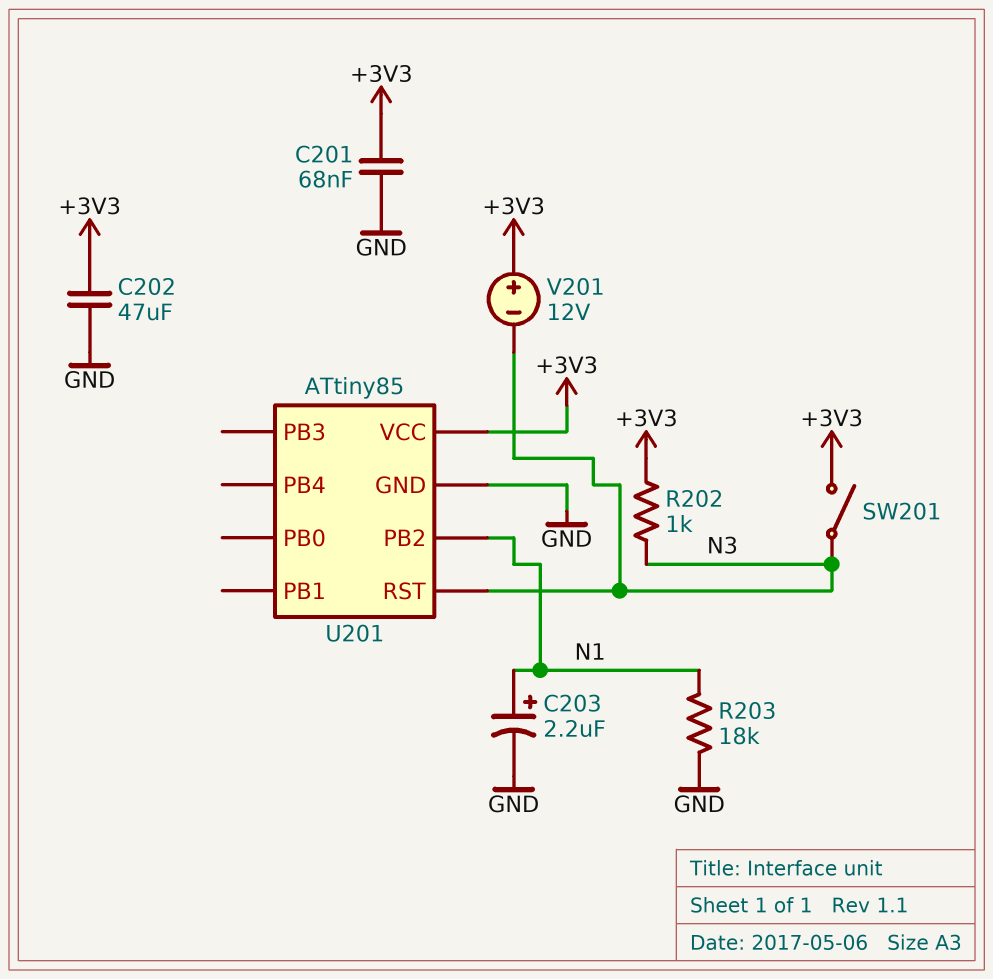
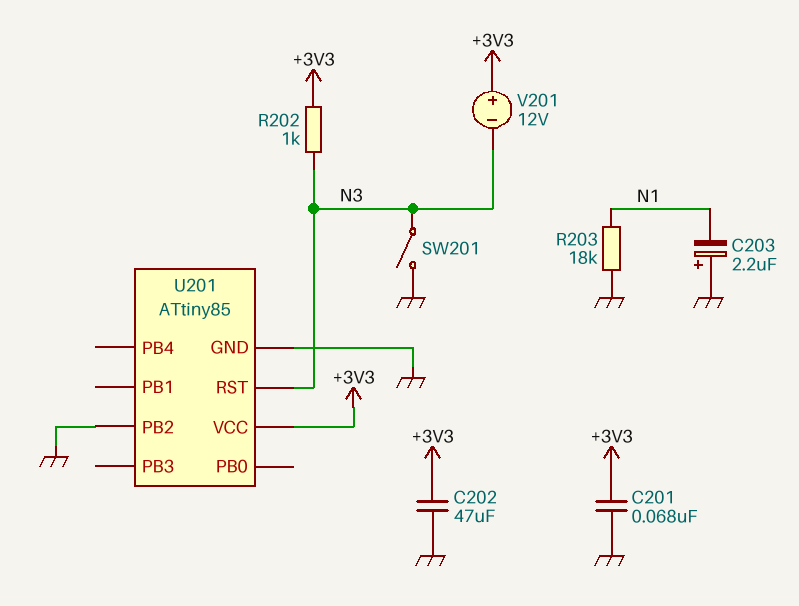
C203: 2.2uF (plus N1, minus GND) -> 2.2uF (plus GND, minus N1)
SW201: switch (+3V3, N3) -> switch (GND, N3)
U201 pin PB2: N1 -> GND

